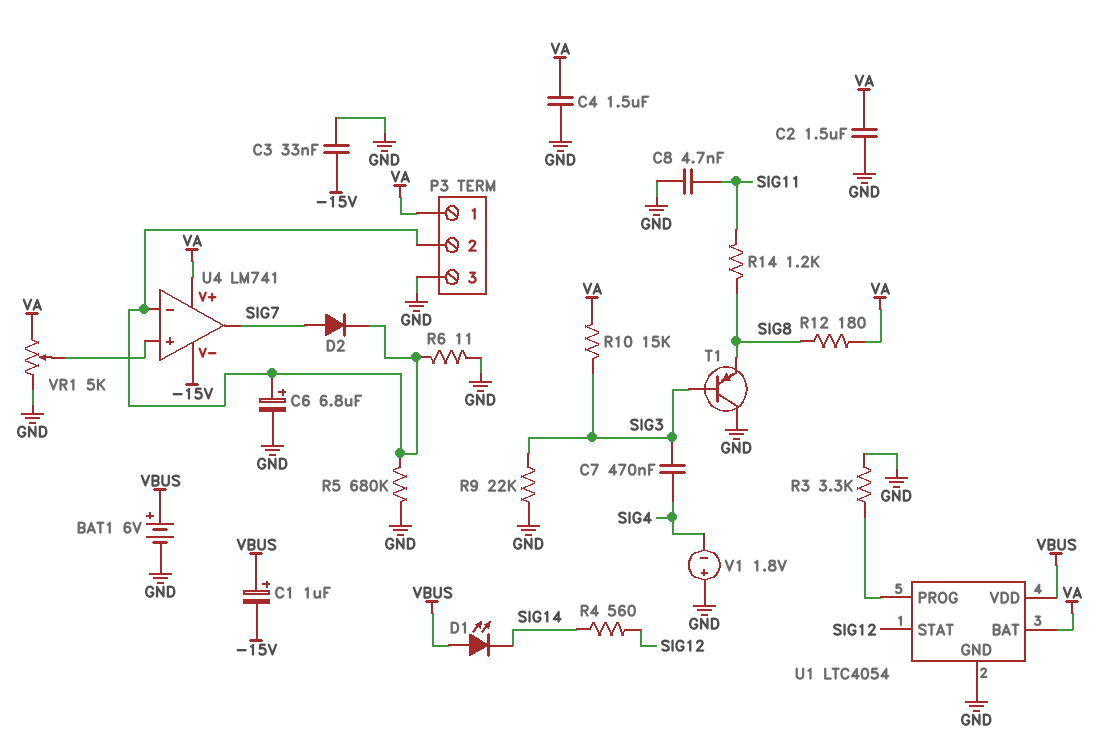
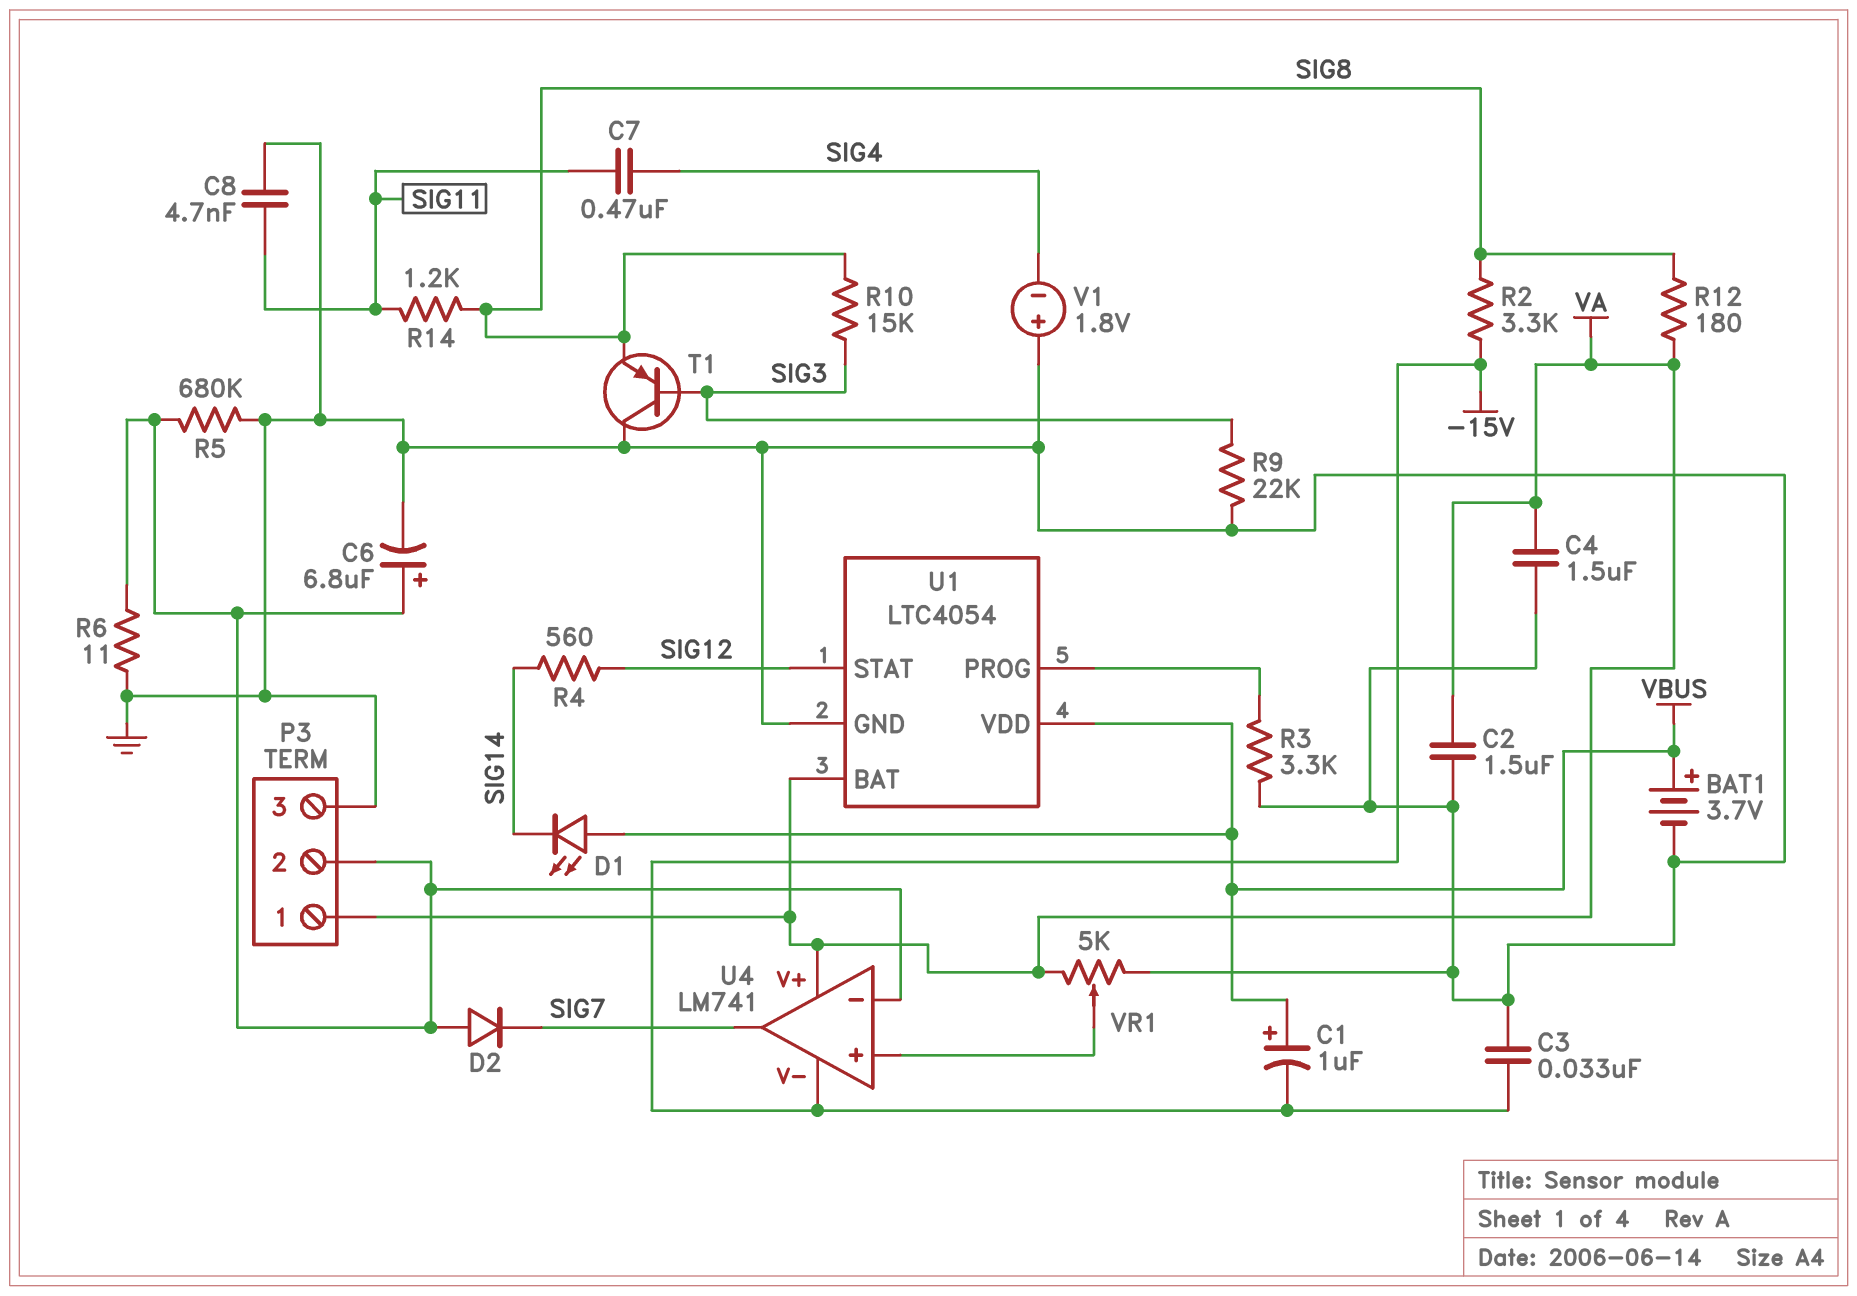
BAT1: 6V (plus VBUS, minus GND) -> 3.7V (plus VBUS, minus GND)
C7: 470nF (SIG3, SIG4) -> 470nF (SIG4, SIG11)
D2: diode (A SIG7, K P3/2) -> diode (A P3/2, K SIG7)
R2: none -> 3.3k (-15V, SIG8)
R10: 15k (SIG3, VA) -> 15k (SIG3, SIG8)

